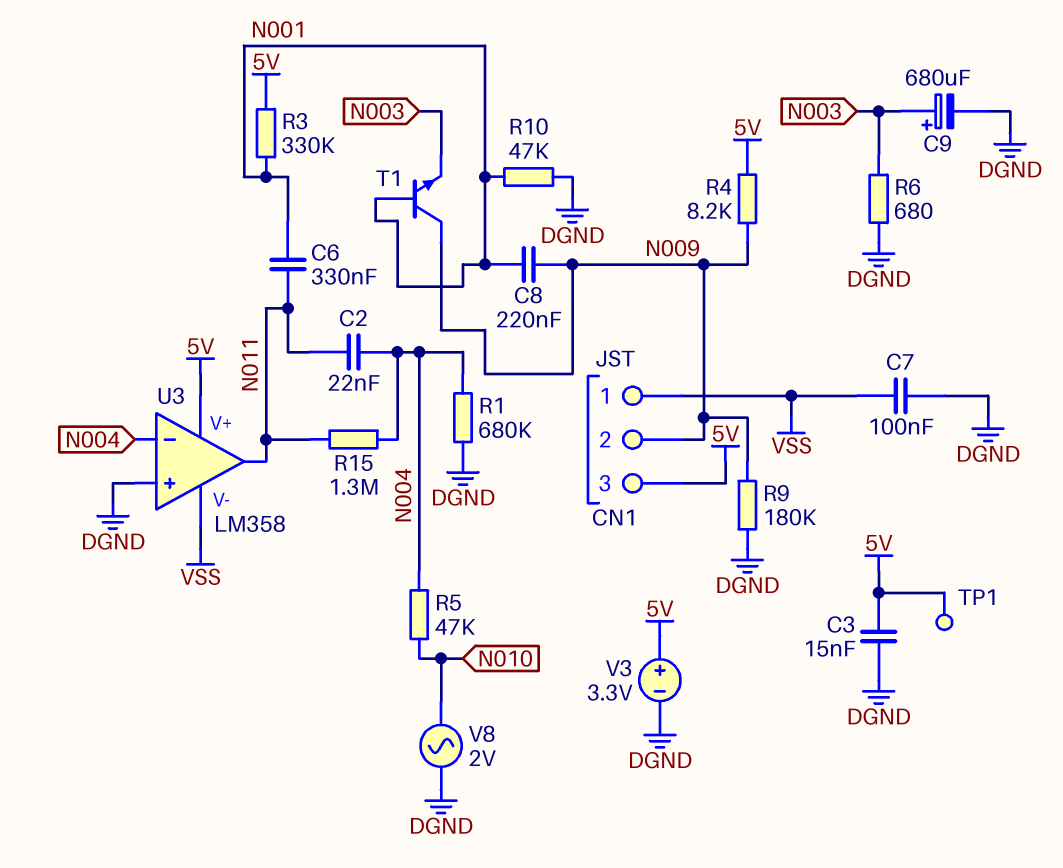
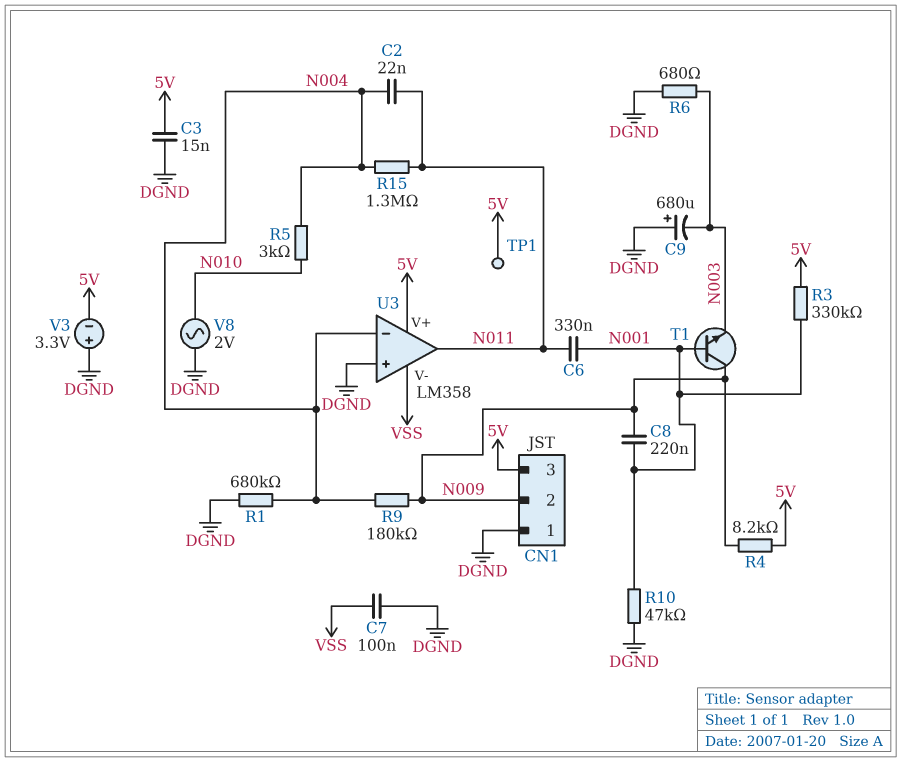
C9: 680uF (plus N003, minus DGND) -> 680uF (plus DGND, minus N003)
CN1 pin 1: VSS -> DGND
R5: 47k (N004, N010) -> 3k (N004, N010)
R9: 180k (DGND, N009) -> 180k (N004, N009)
V3: 3.3V (plus 5V, minus DGND) -> 3.3V (plus DGND, minus 5V)

